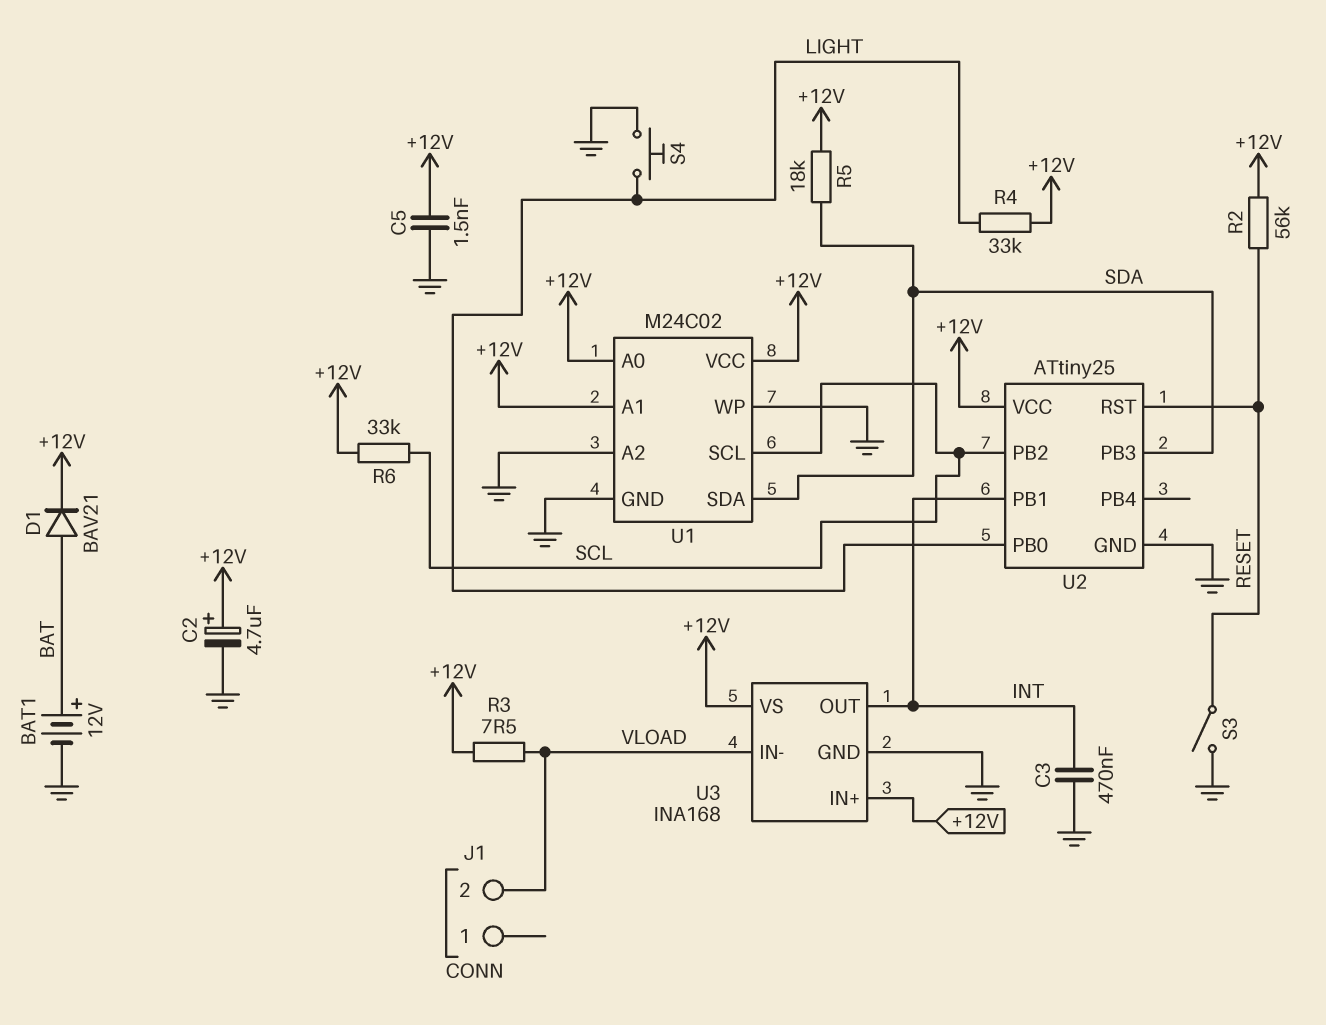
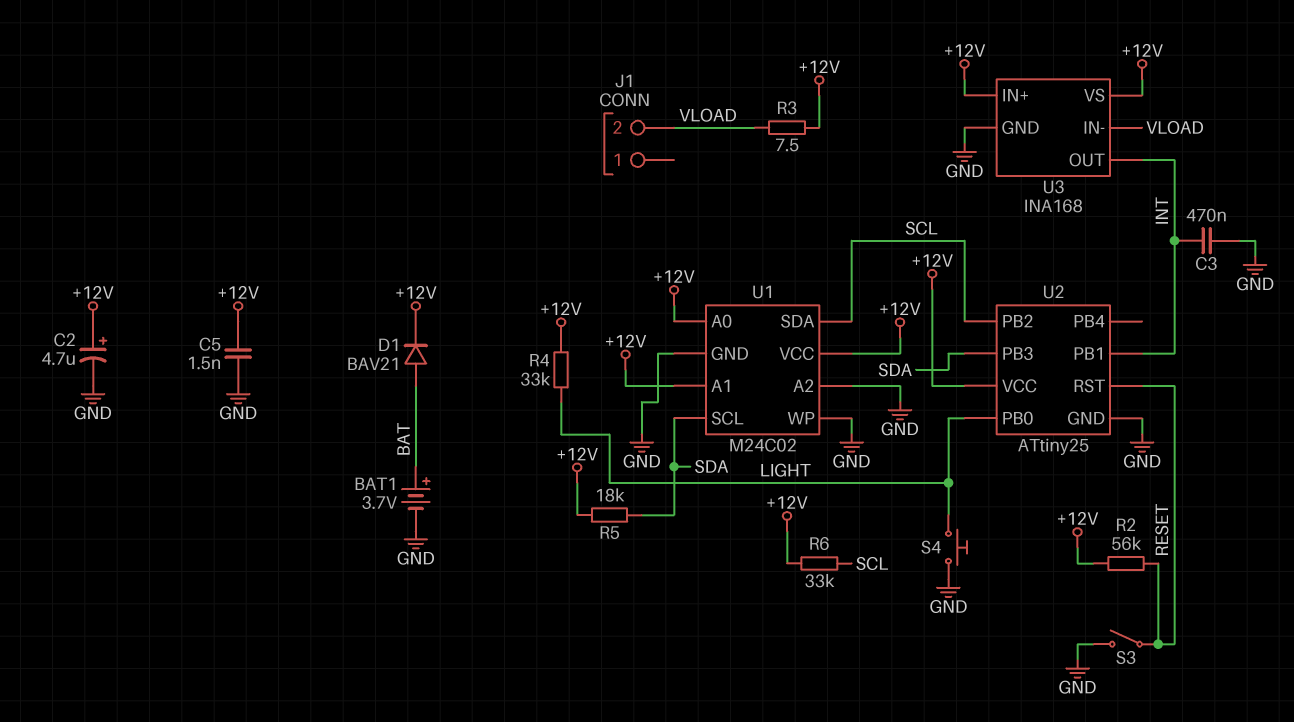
BAT1: 12V (plus BAT, minus GND) -> 3.7V (plus BAT, minus GND)
U1 pin SCL: SCL -> SDA
U1 pin SDA: SDA -> SCL

